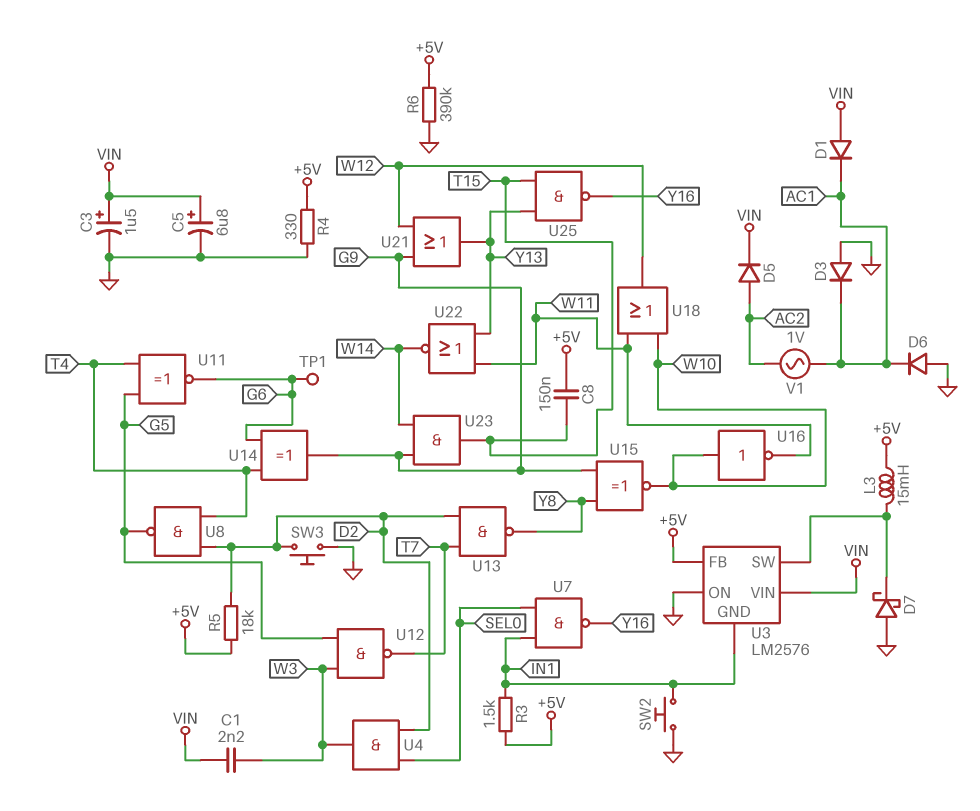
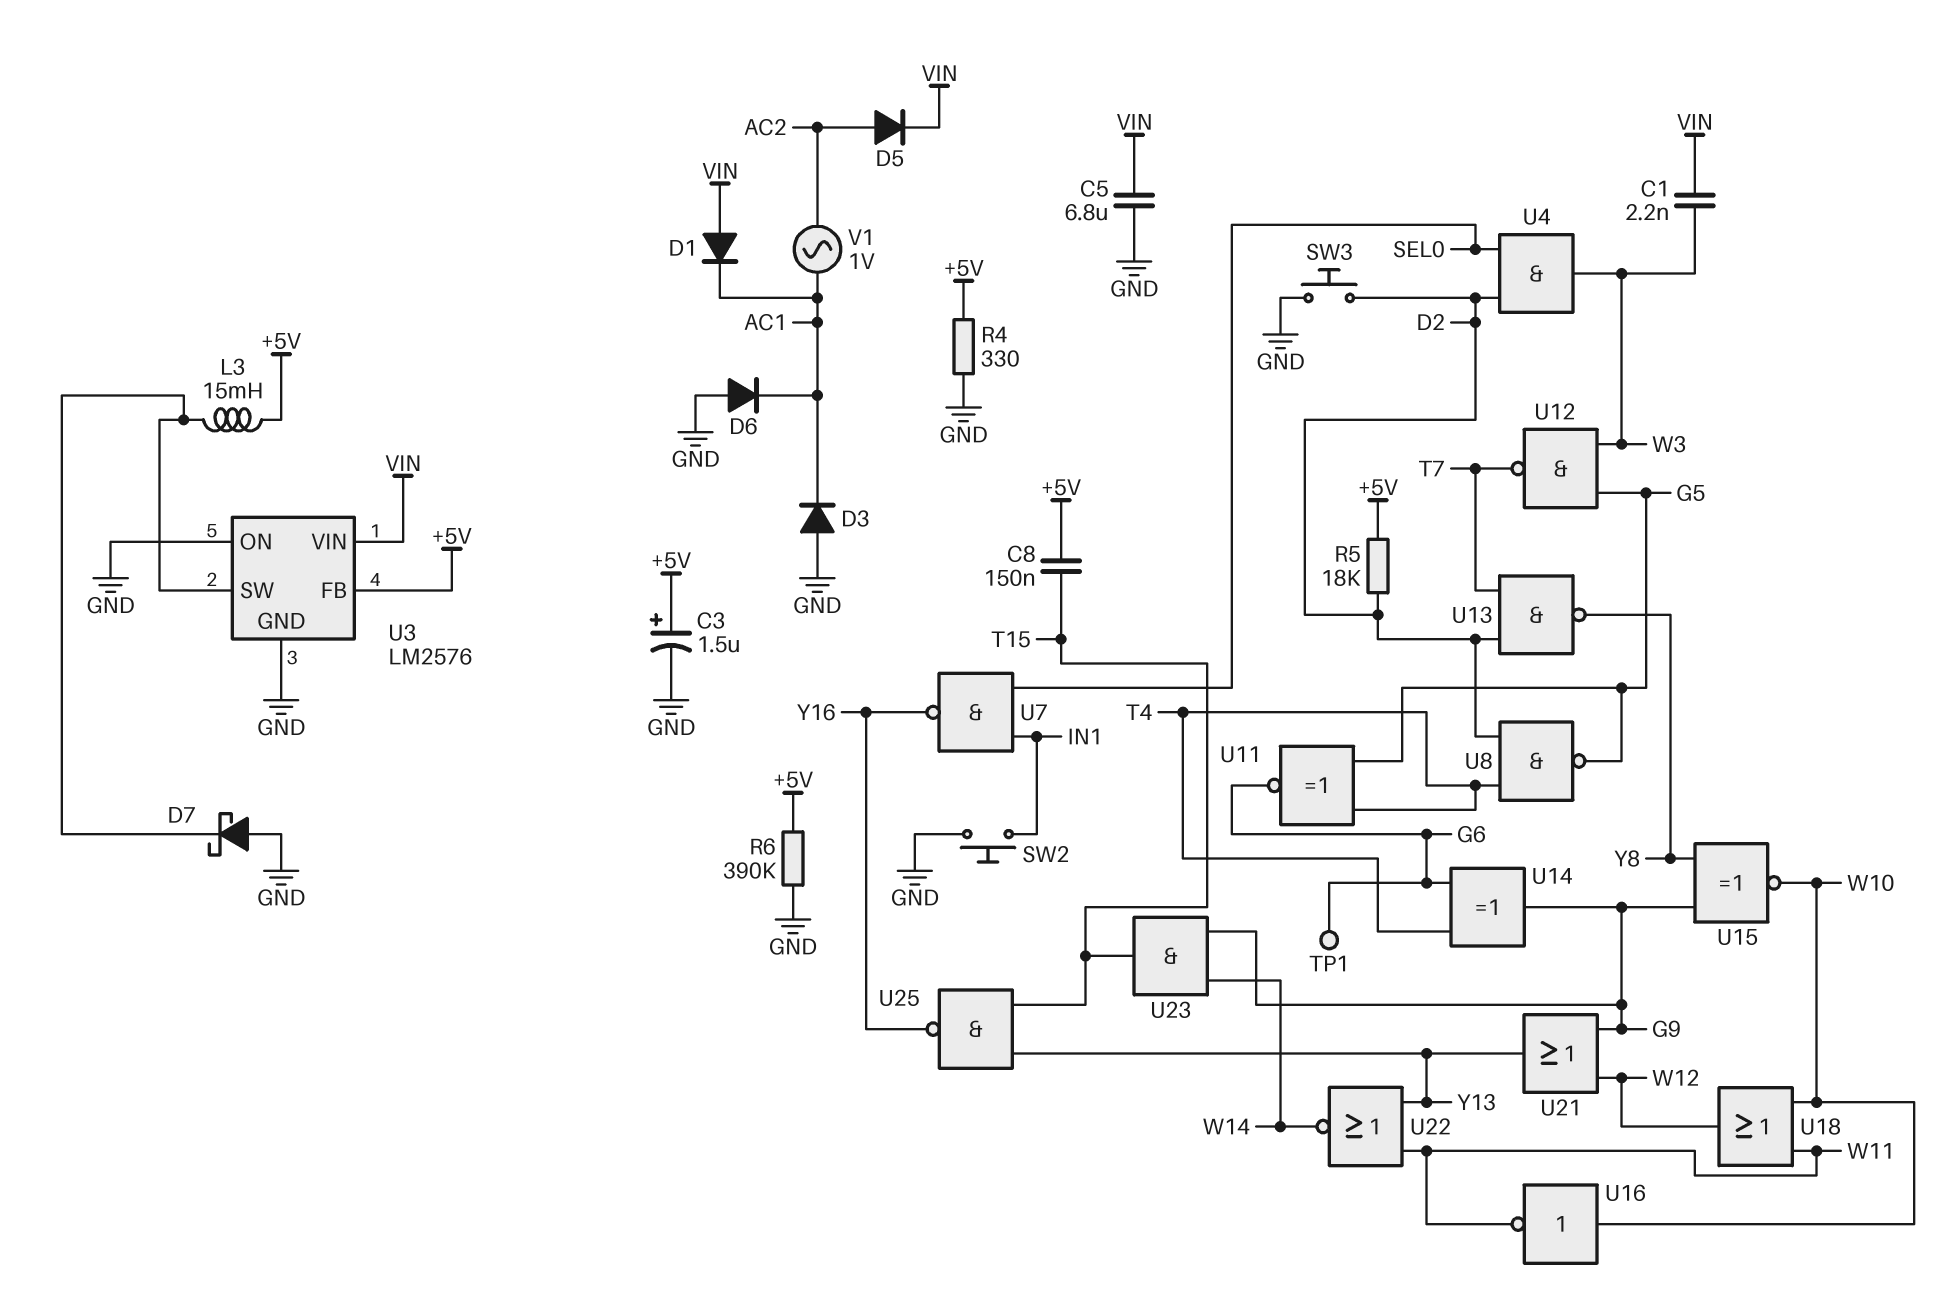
C3: 1.5uF (plus VIN, minus GND) -> 1.5uF (plus +5V, minus GND)
C5: 6.8uF (plus VIN, minus GND) -> 6.8uF (GND, VIN)
R3: 1.5k (+5V, IN1) -> none
U3 pin GND: IN1 -> GND

